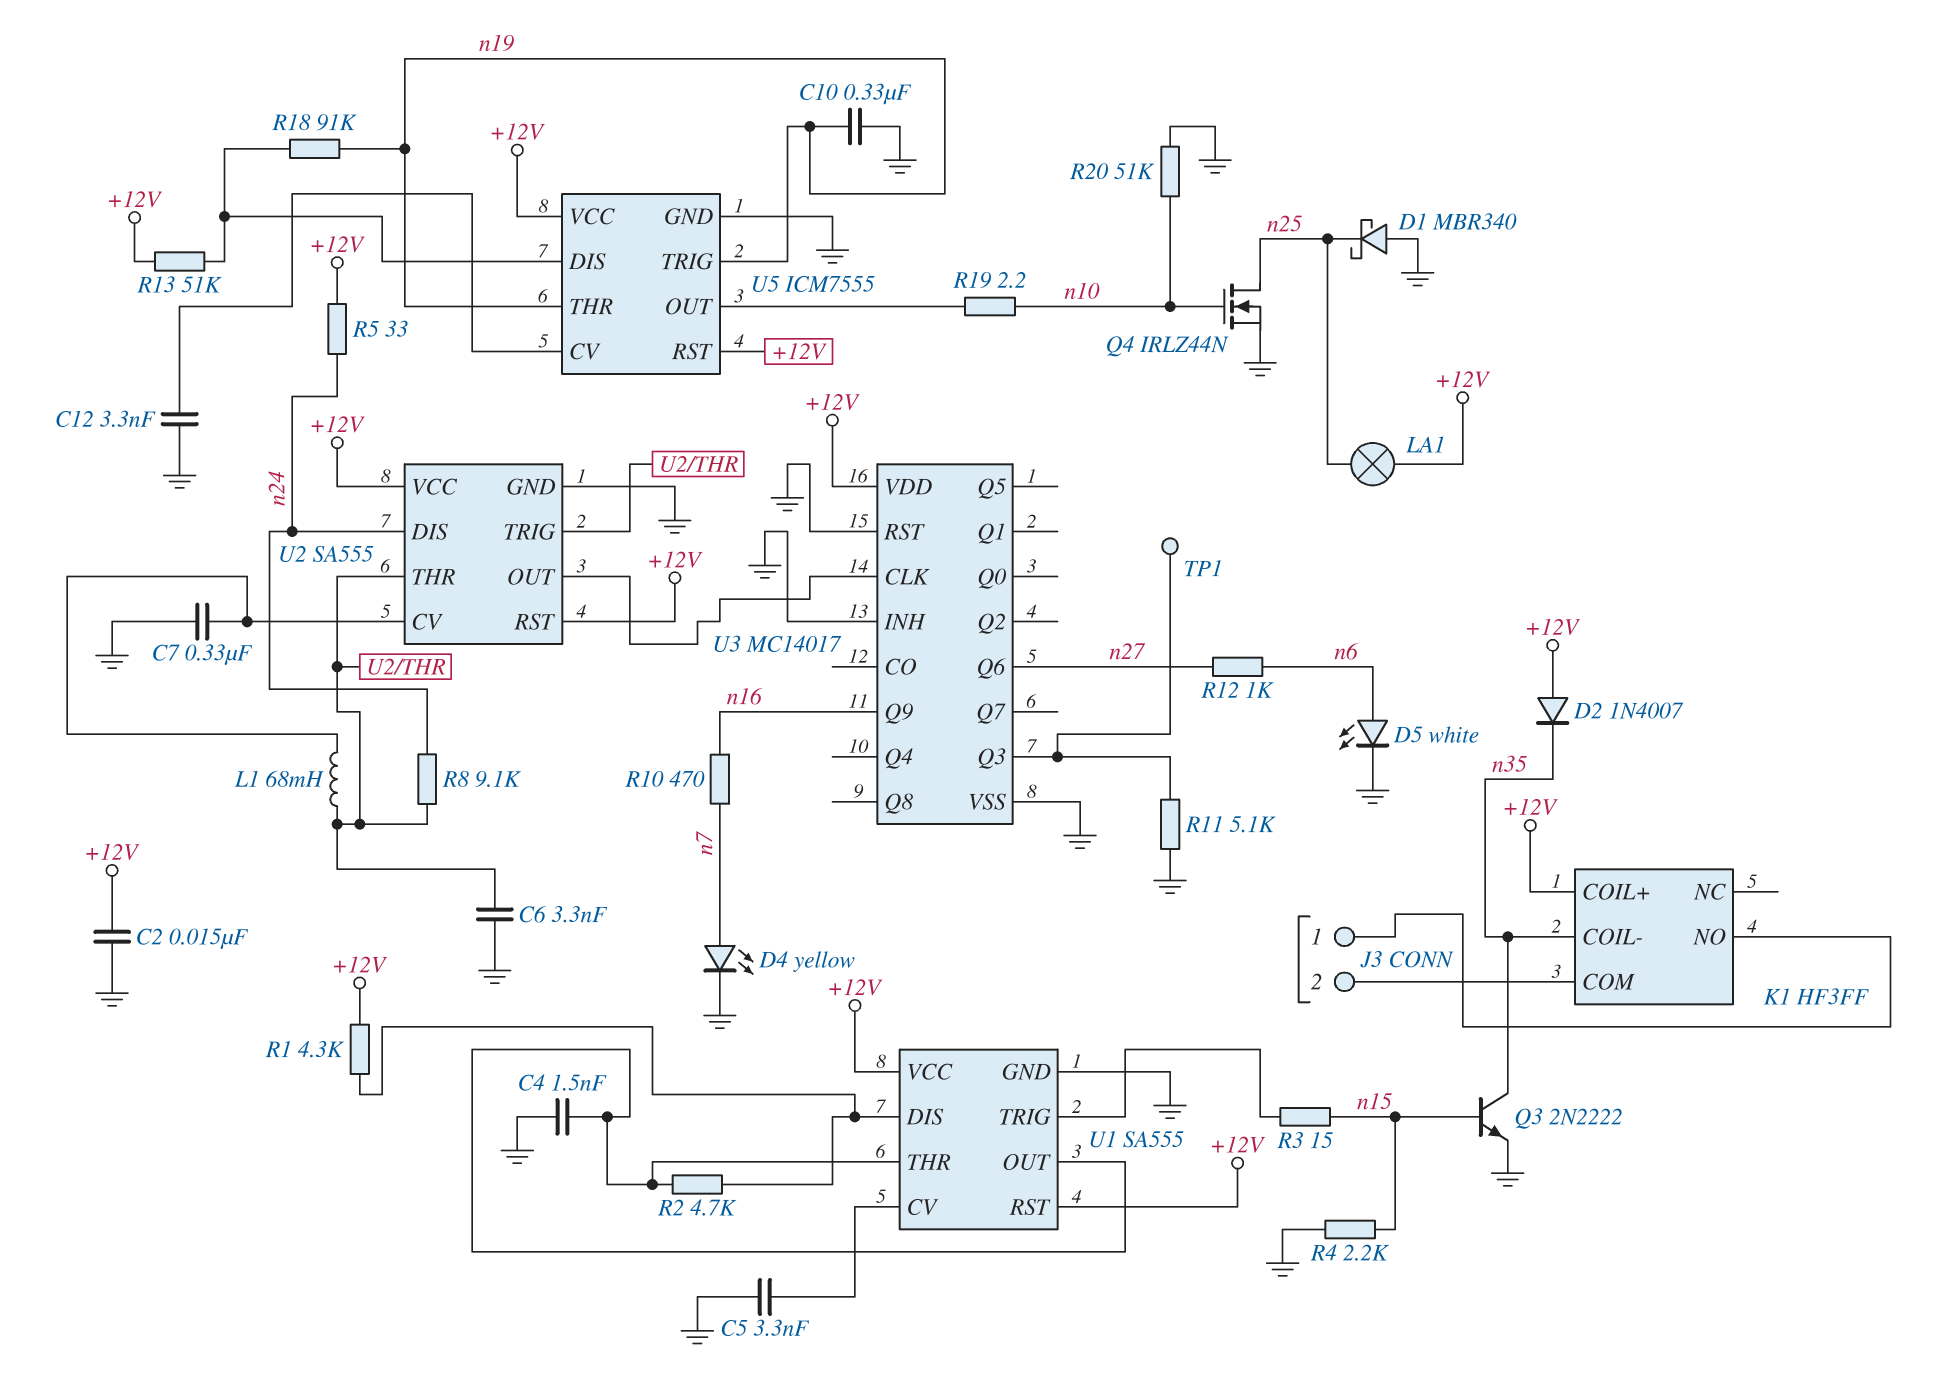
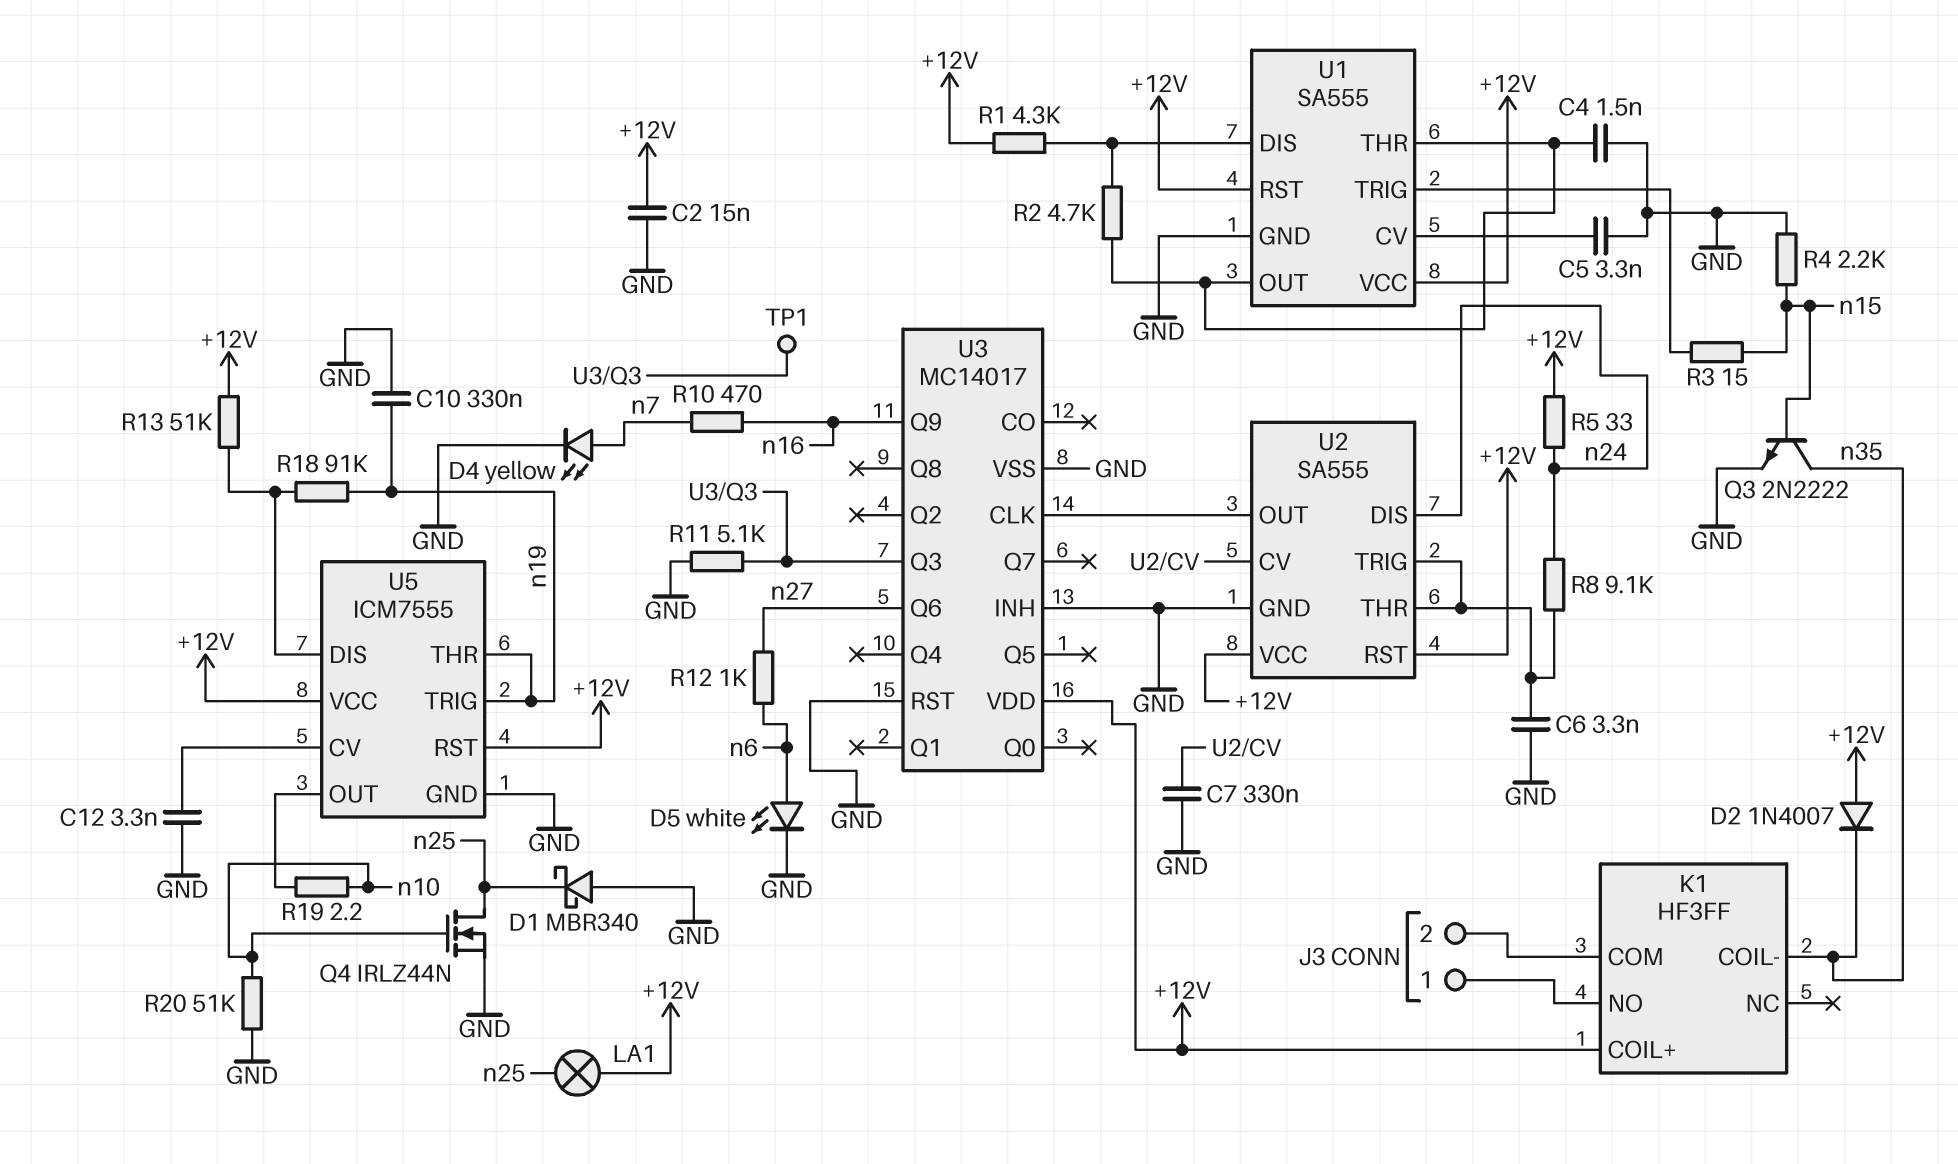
L1: 68mH (U2/CV, U2/THR) -> none

